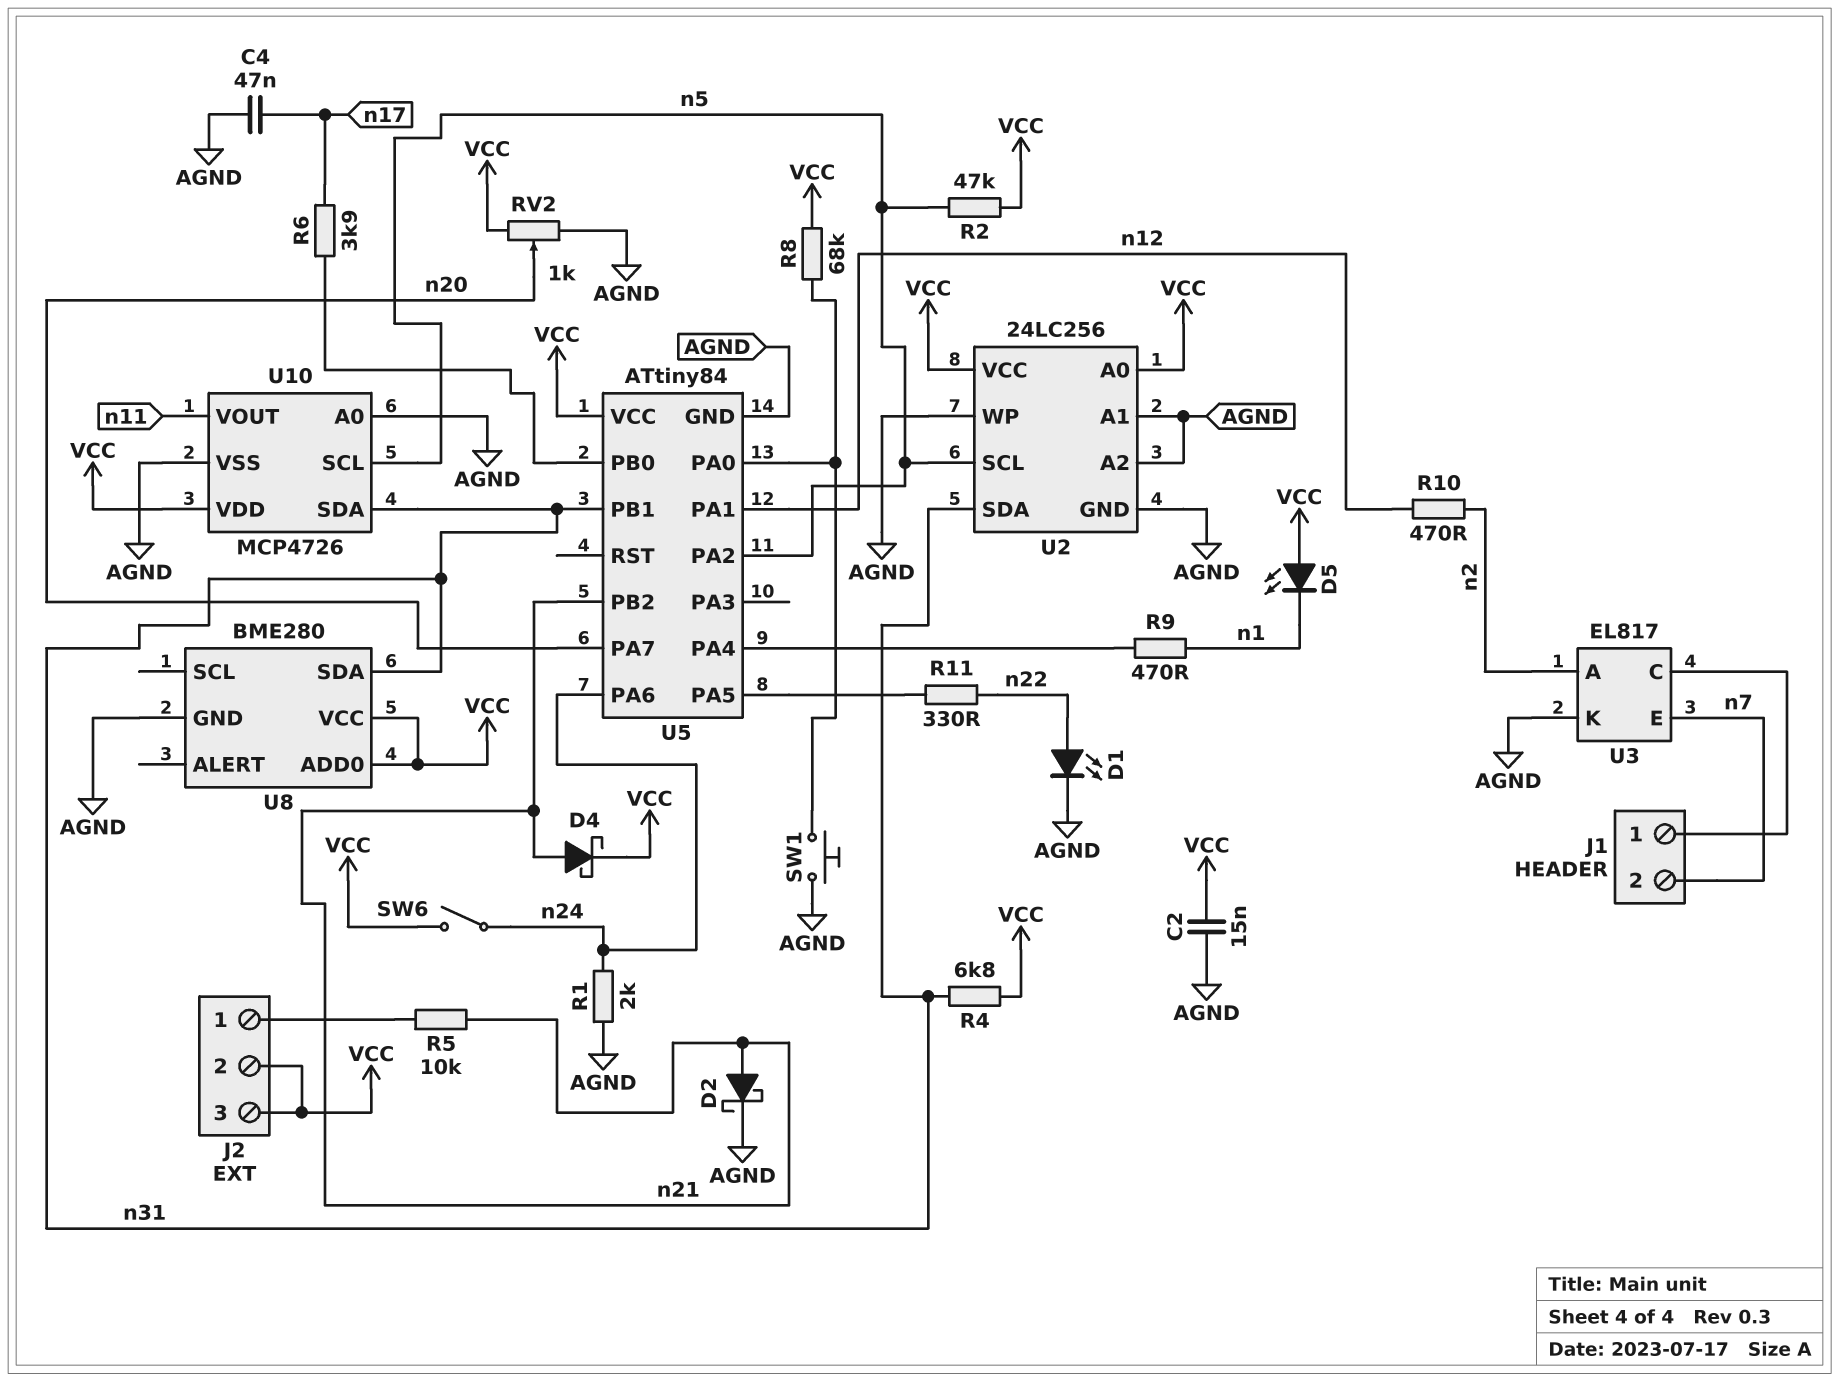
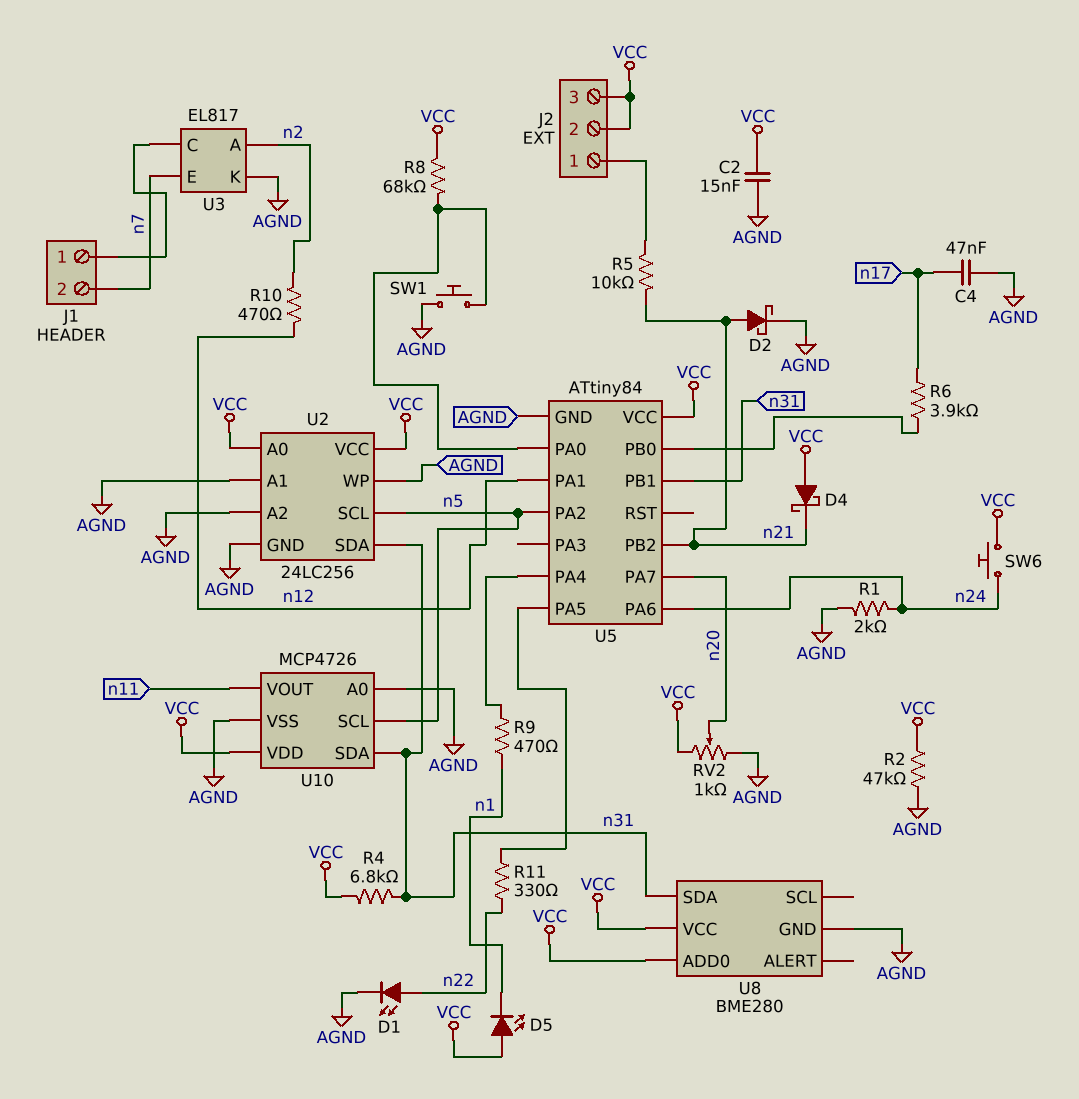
D4: schottky (A n21, K VCC) -> schottky (A VCC, K n21)
R2: 47k (VCC, n5) -> 47k (AGND, VCC)
SW6: switch (VCC, n24) -> button (VCC, n24)

